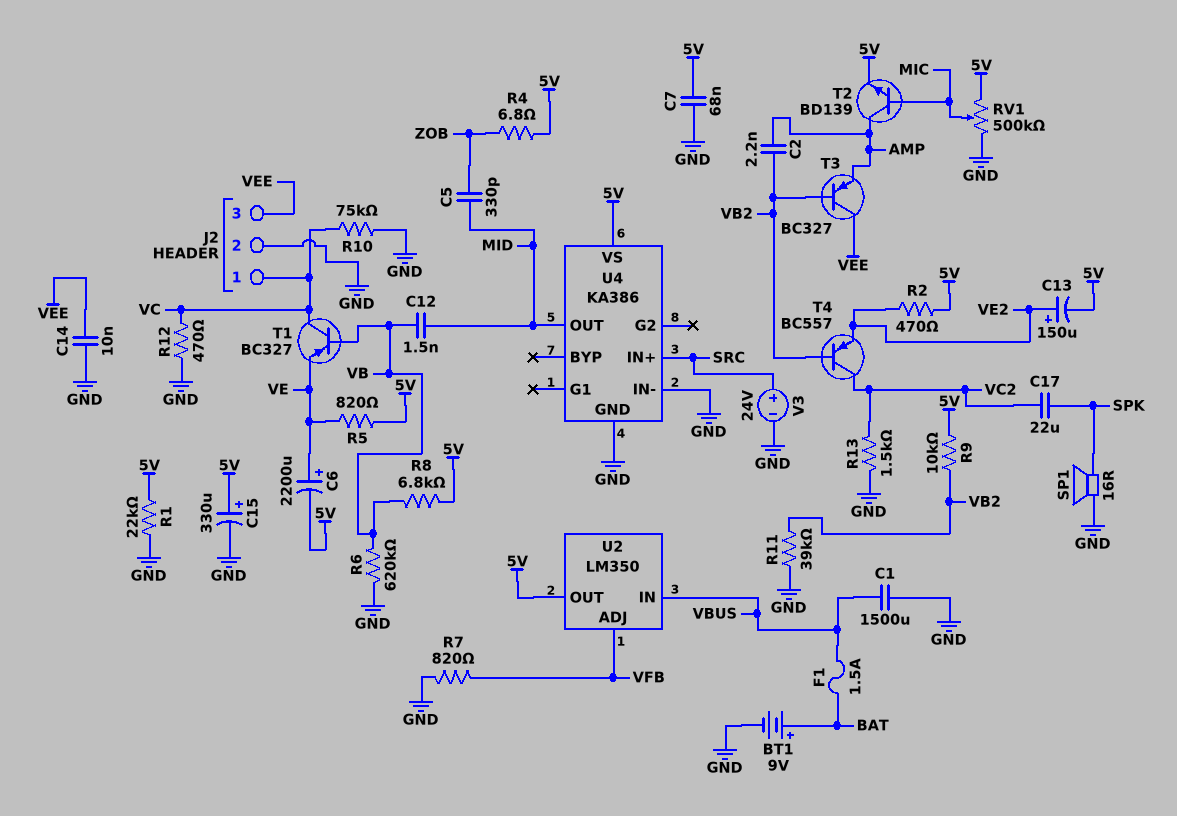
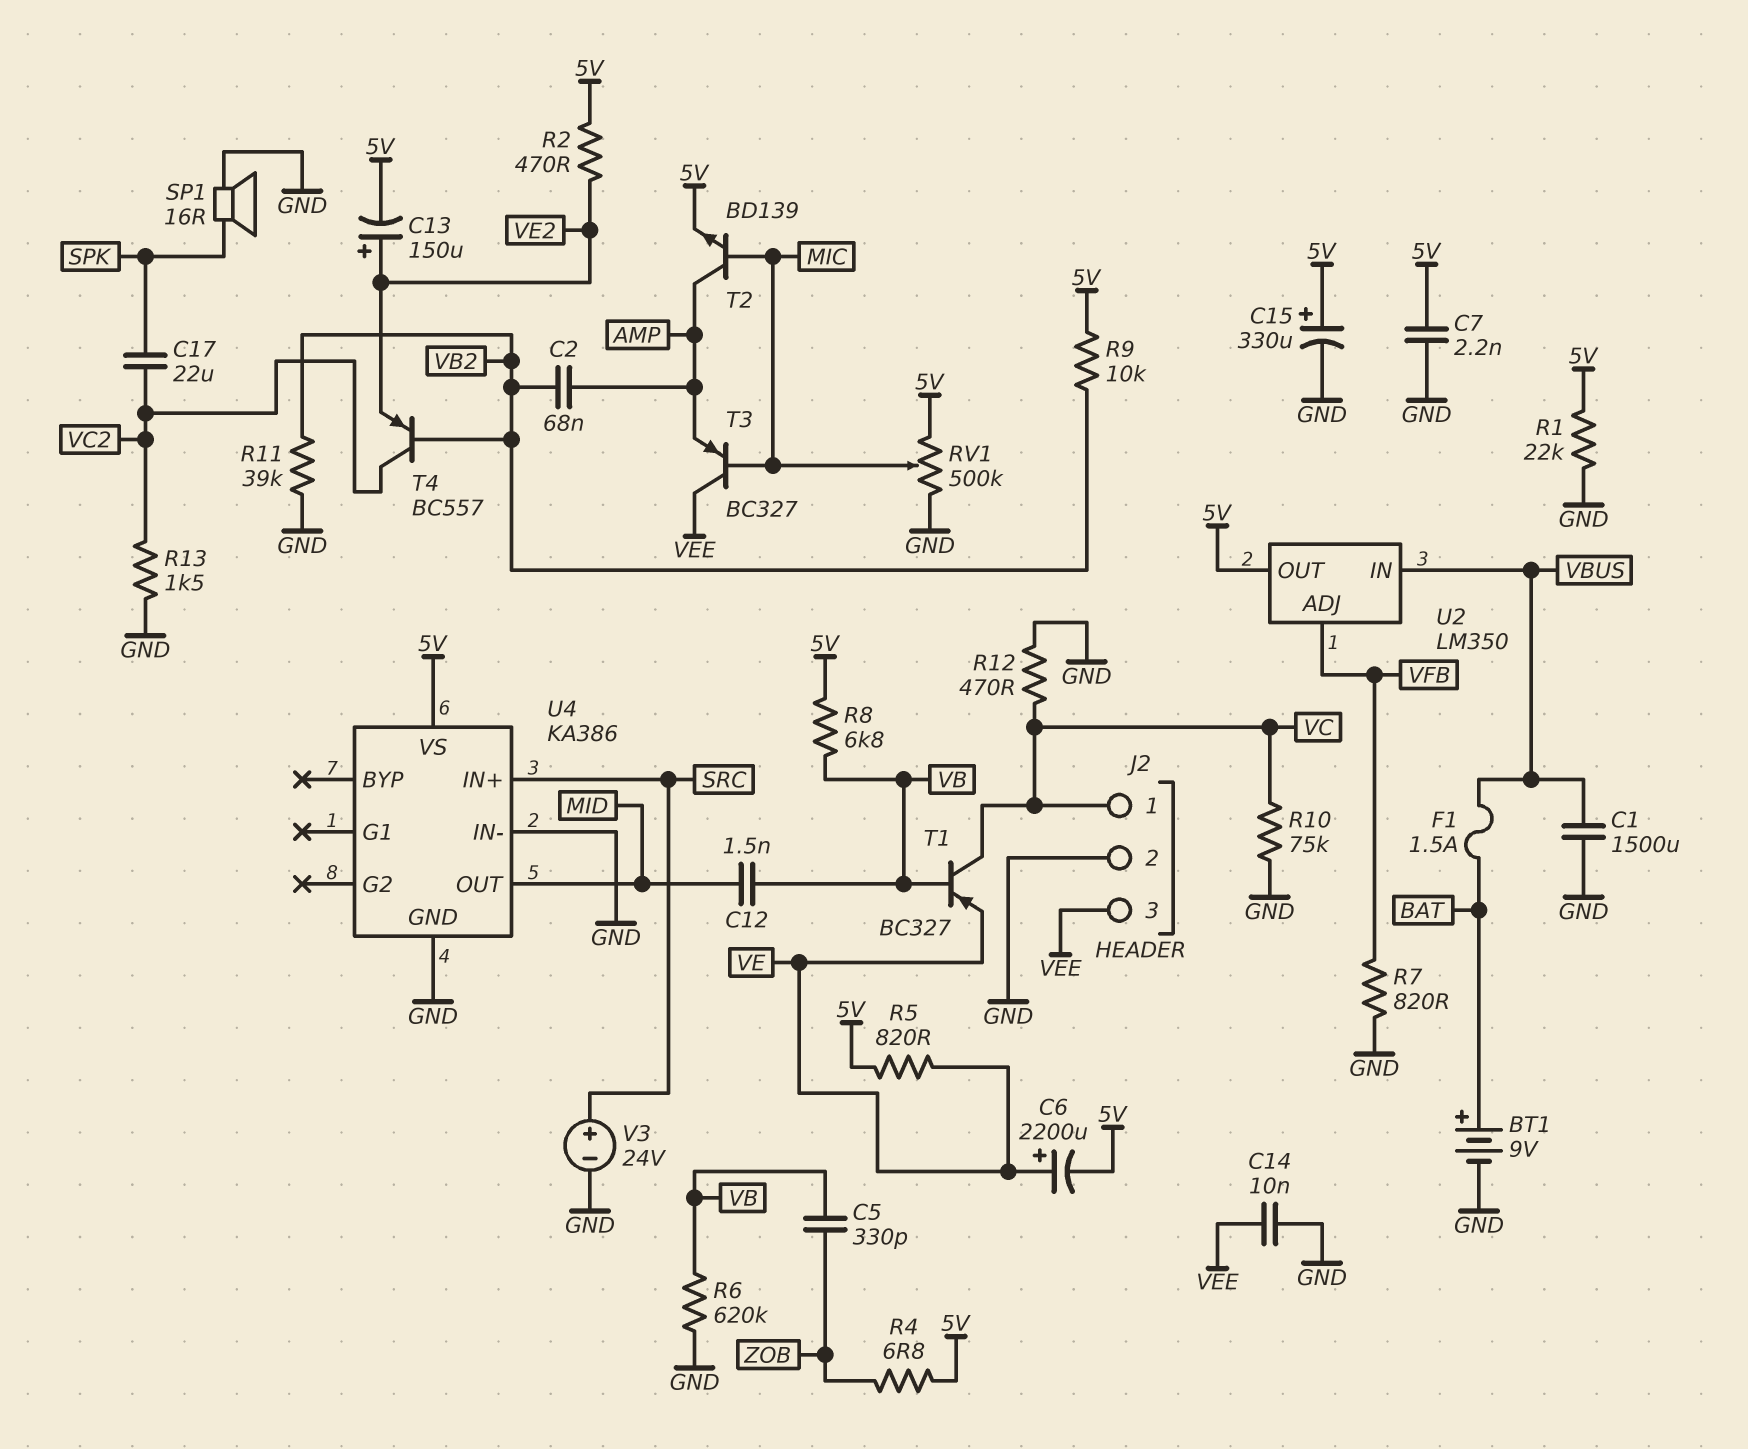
C2: 2.2nF (AMP, VB2) -> 68nF (AMP, VB2)
C5: 330pF (MID, ZOB) -> 330pF (VB, ZOB)
C7: 68nF (5V, GND) -> 2.2nF (5V, GND)
T3: PNP BC327 (B VB2, C VEE, E AMP) -> PNP BC327 (B MIC, C VEE, E AMP)

